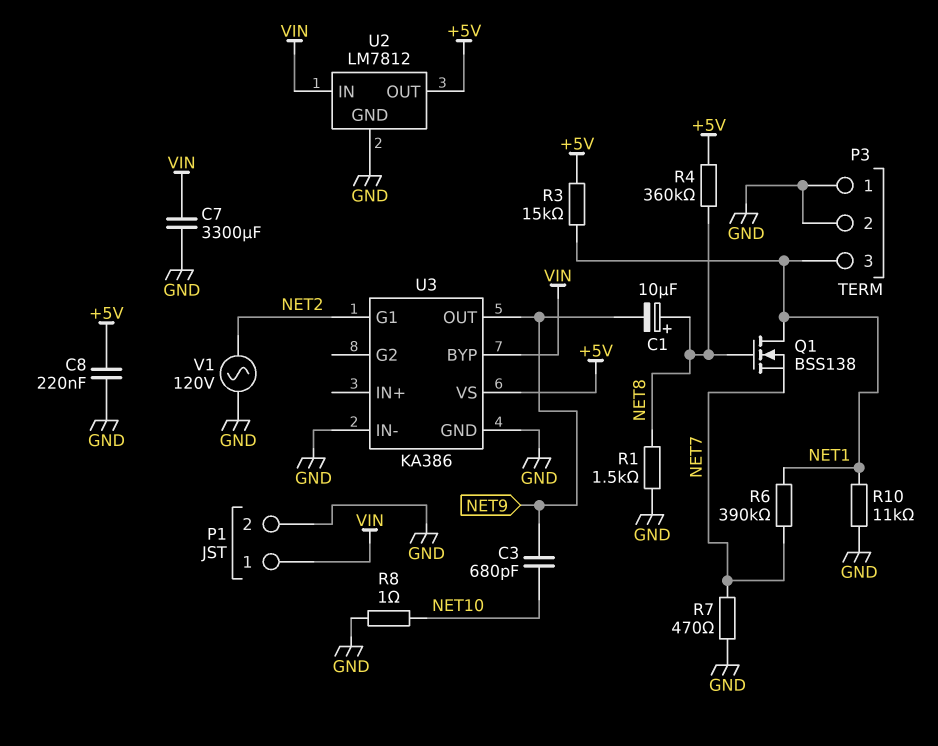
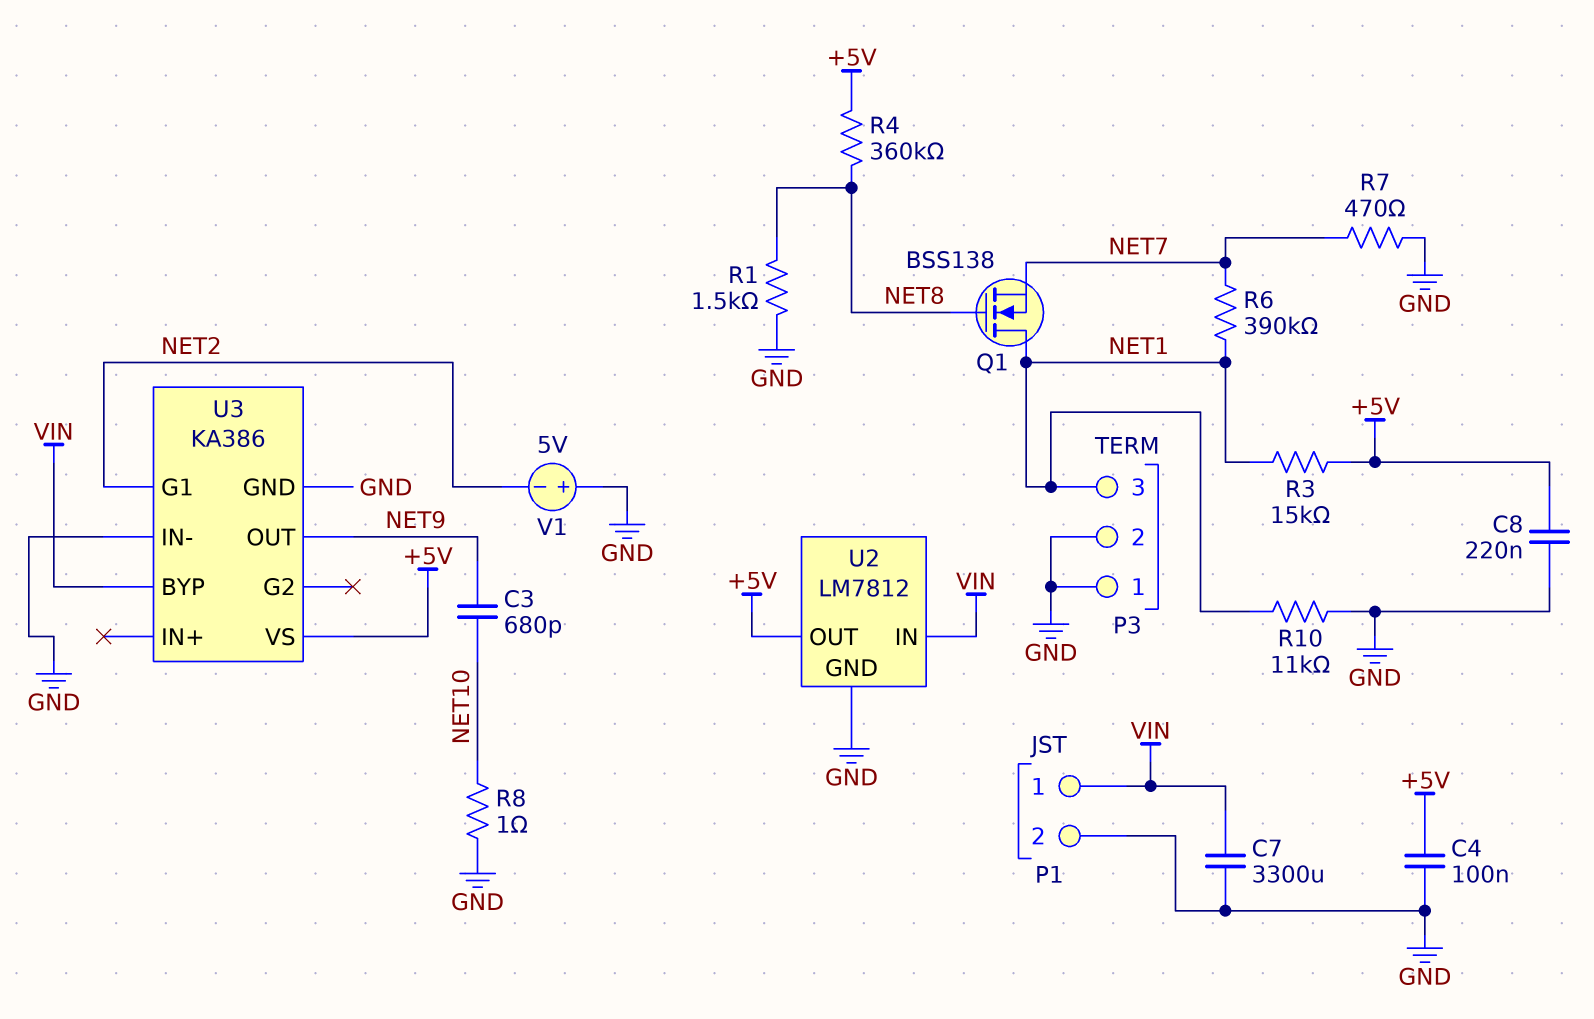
C1: 10uF (plus NET8, minus NET9) -> none
C4: none -> 100nF (+5V, GND)
V1: AC 120V (GND, NET2) -> 5V (plus GND, minus NET2)

